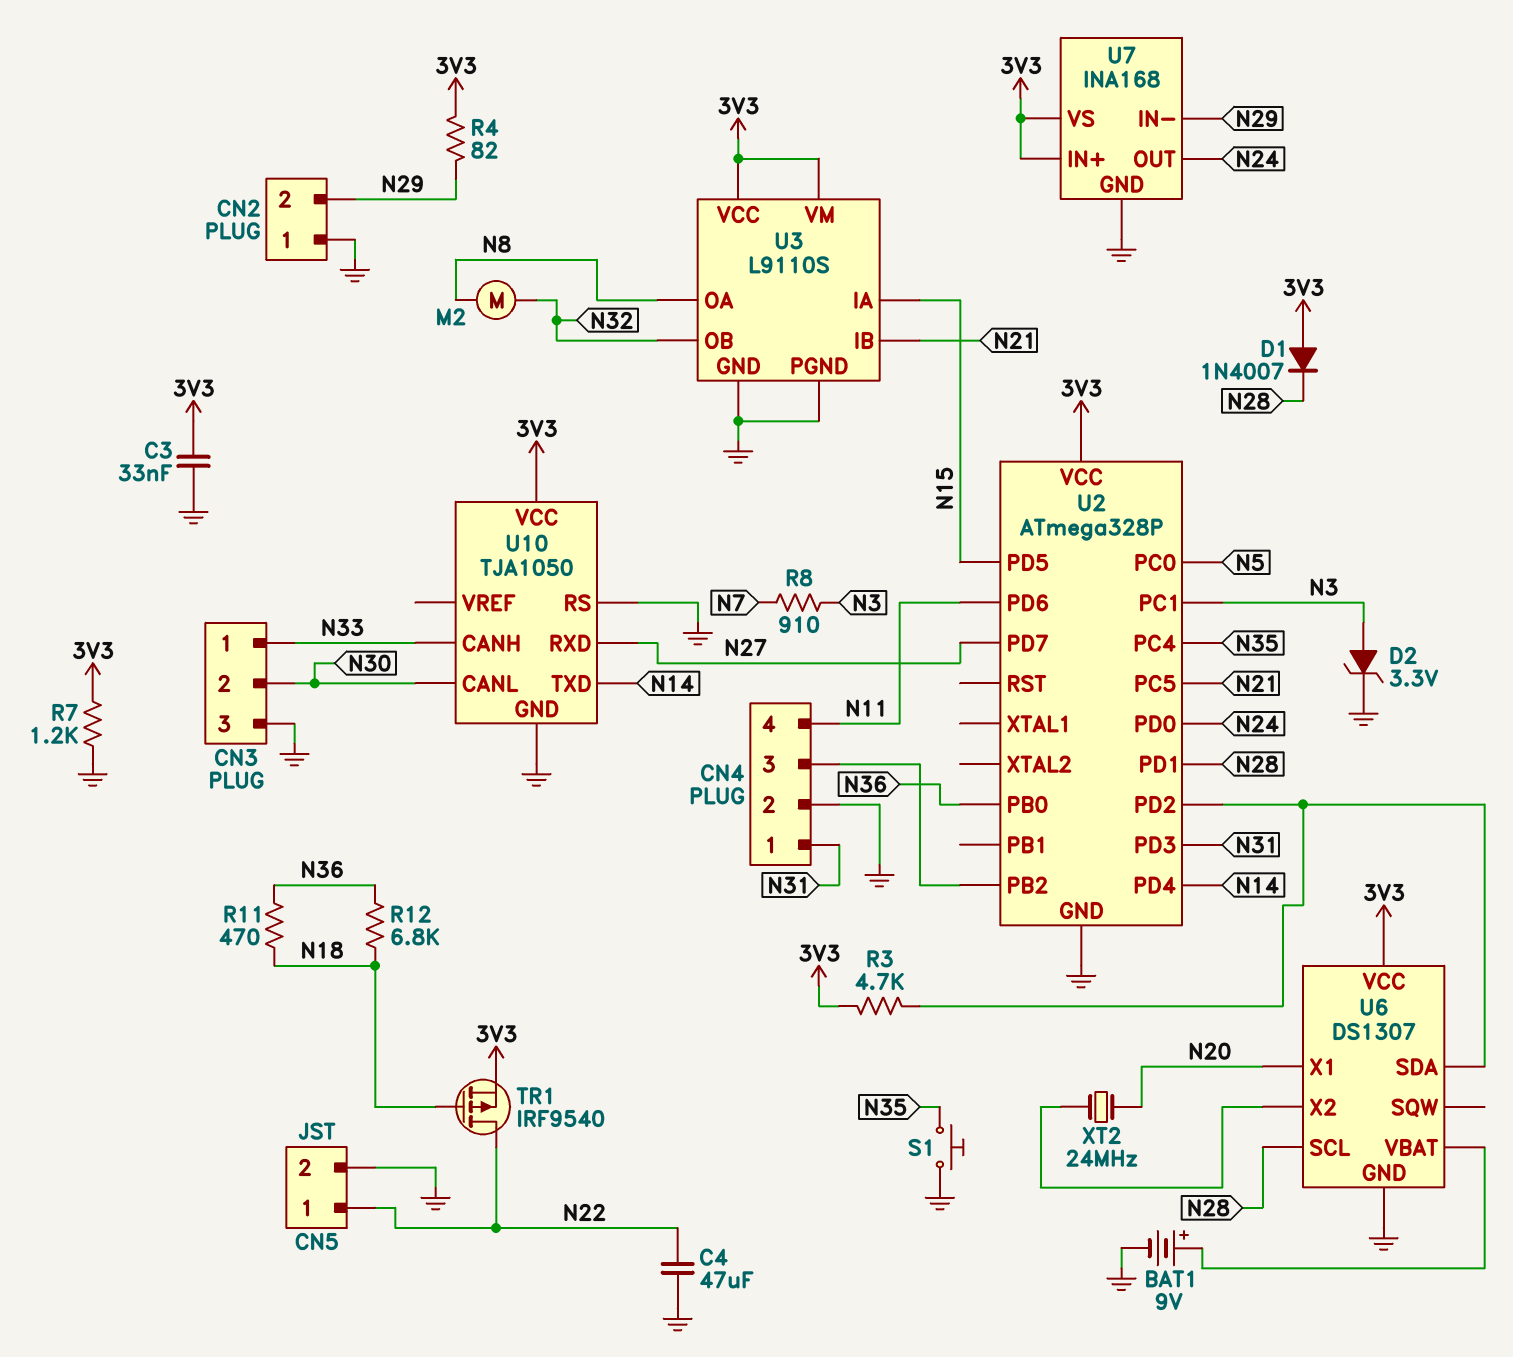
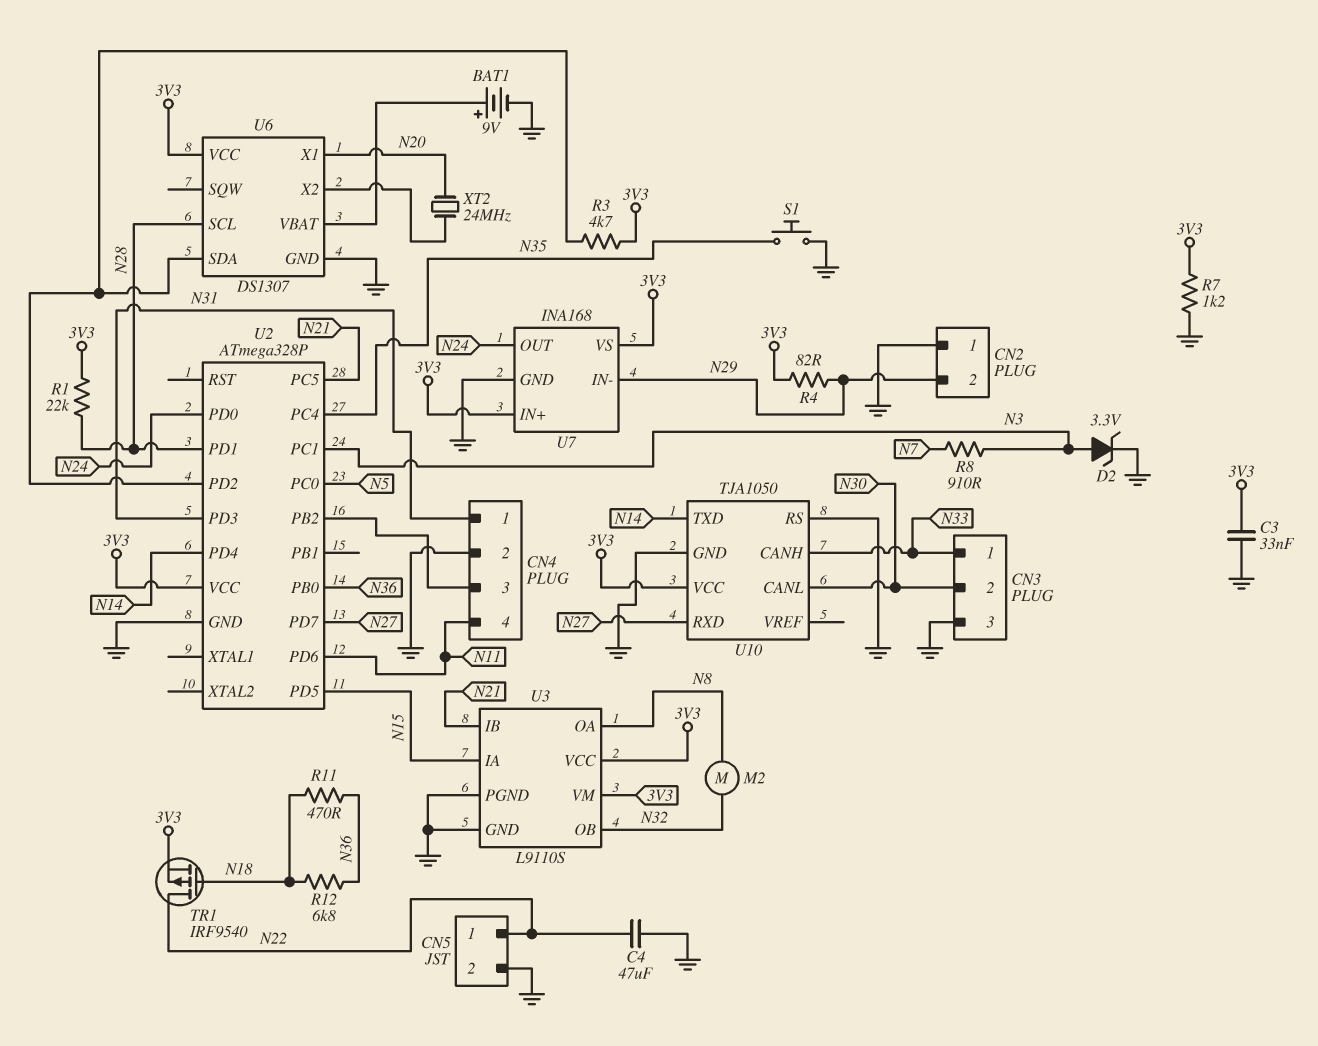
D1: diode 1N4007 (A 3V3, K N28) -> none
R1: none -> 22k (3V3, N28)

